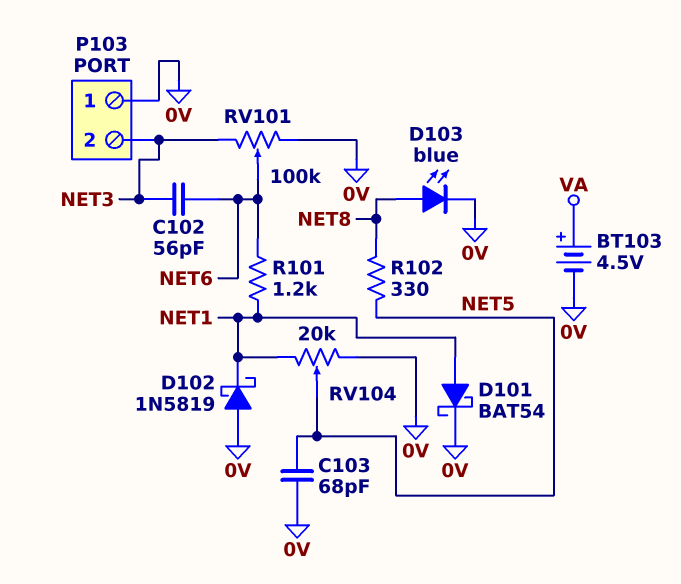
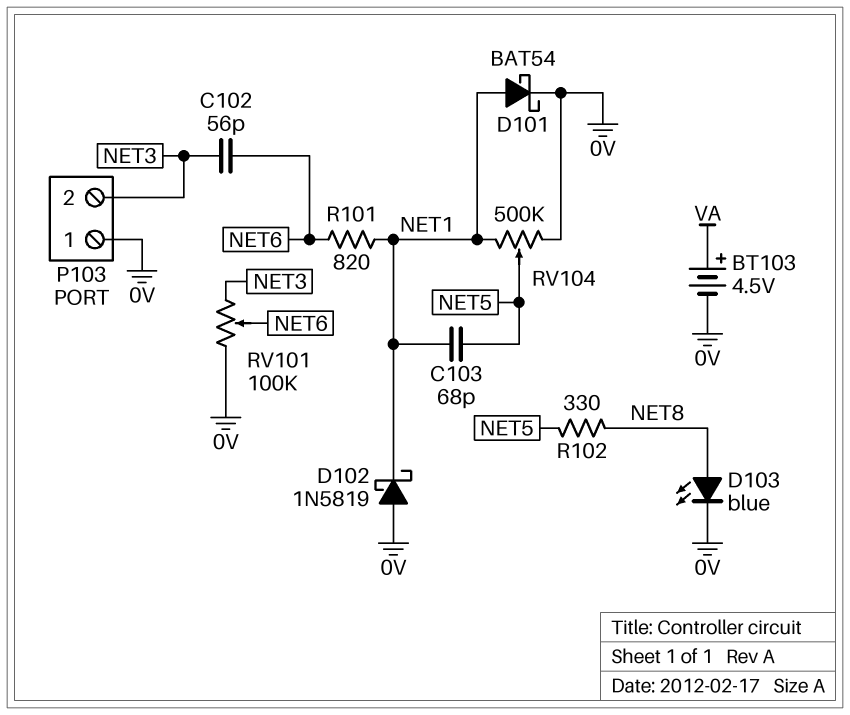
C103: 68pF (0V, NET5) -> 68pF (NET1, NET5)
R101: 1.2k (NET1, NET6) -> 820 (NET1, NET6)
RV104: 20k (0V, NET1, wiper NET5) -> 500k (0V, NET1, wiper NET5)

